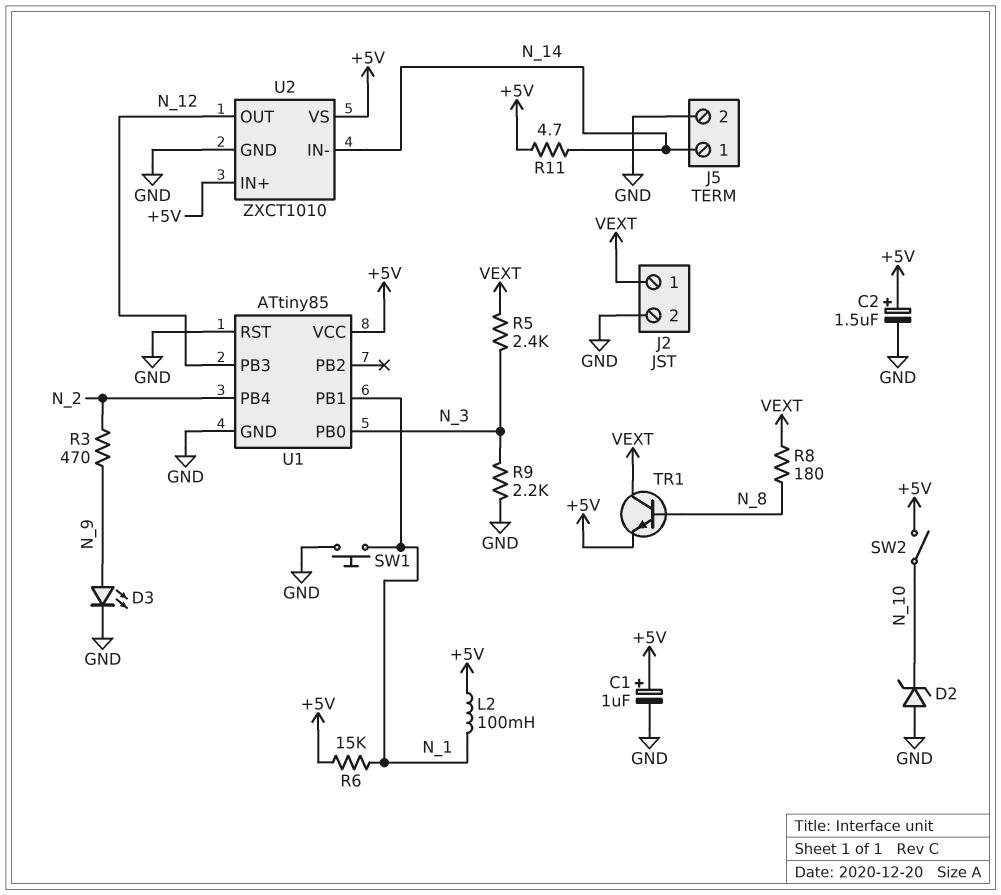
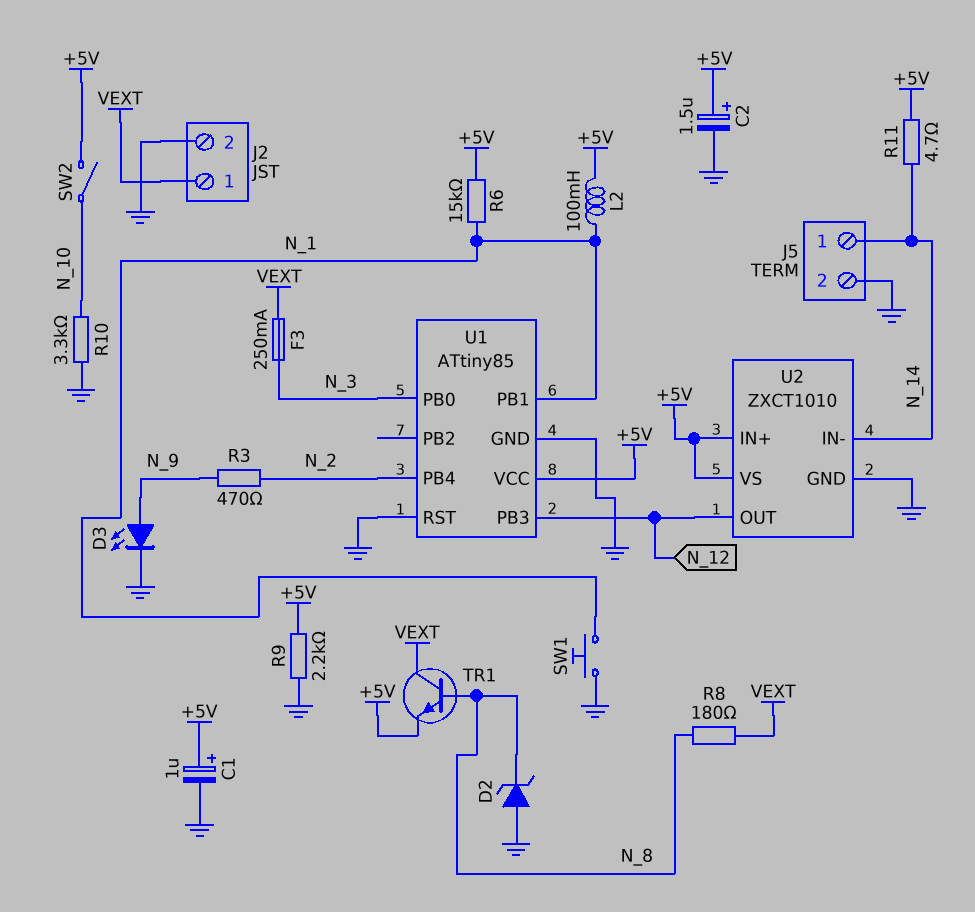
D2: zener (A GND, K N_10) -> zener (A GND, K N_8)
F3: none -> 250mA (N_3, VEXT)
R5: 2.4k (N_3, VEXT) -> none
R9: 2.2k (GND, N_3) -> 2.2k (+5V, GND)
R10: none -> 3.3k (GND, N_10)

